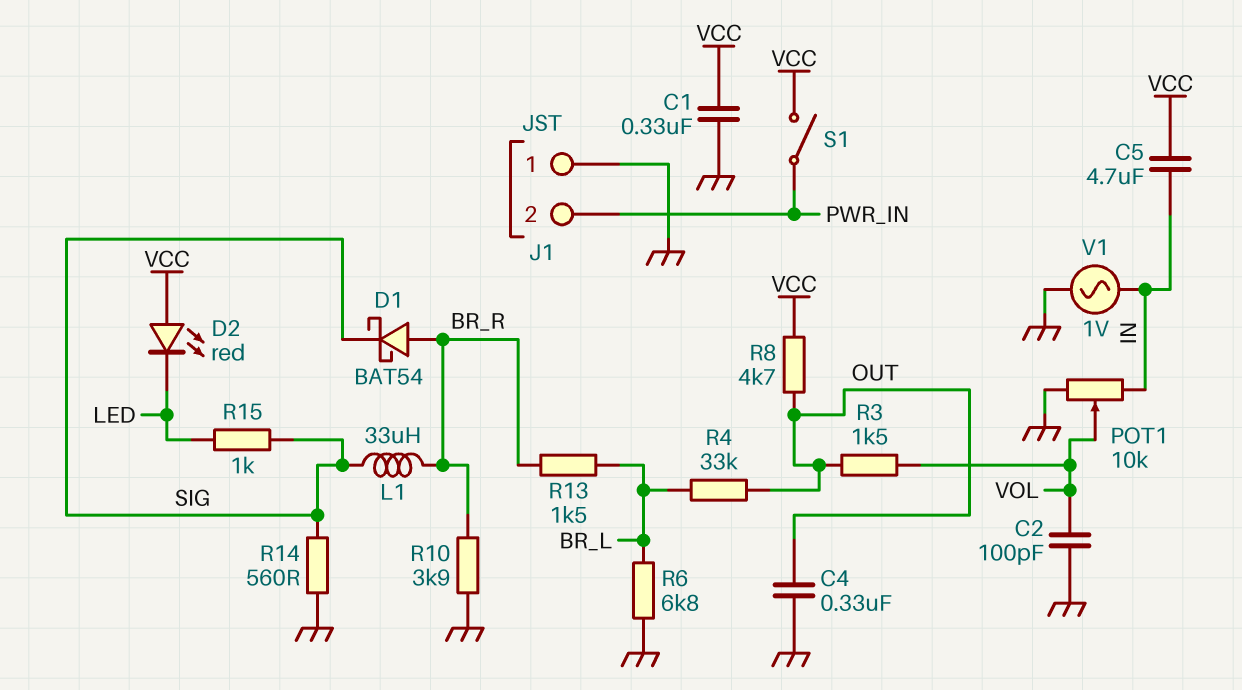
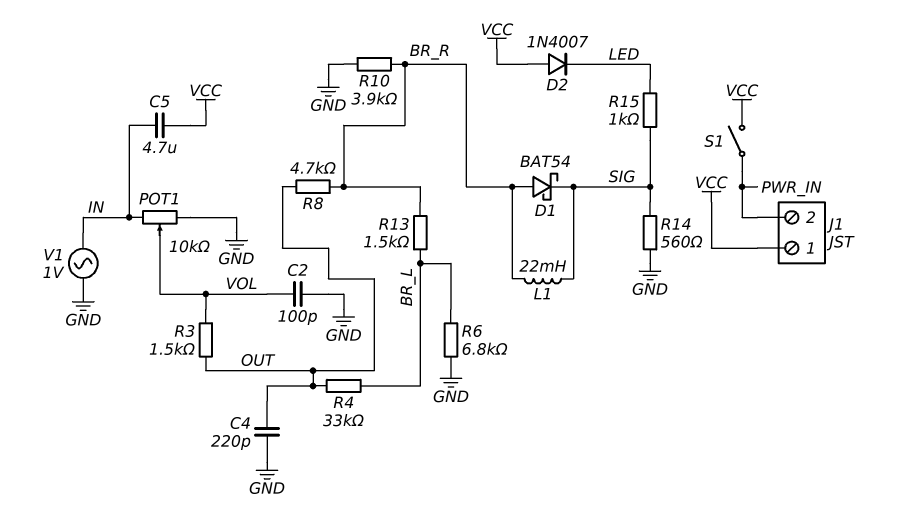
C1: 330nF (GND, VCC) -> none
C4: 330nF (GND, OUT) -> 220pF (GND, OUT)
D2: LED red (A VCC, K LED) -> diode 1N4007 (A VCC, K LED)
J1 pin 1: GND -> VCC
L1: 33uH (BR_R, SIG) -> 22mH (BR_R, SIG)
R8: 4.7k (OUT, VCC) -> 4.7k (BR_R, OUT)

